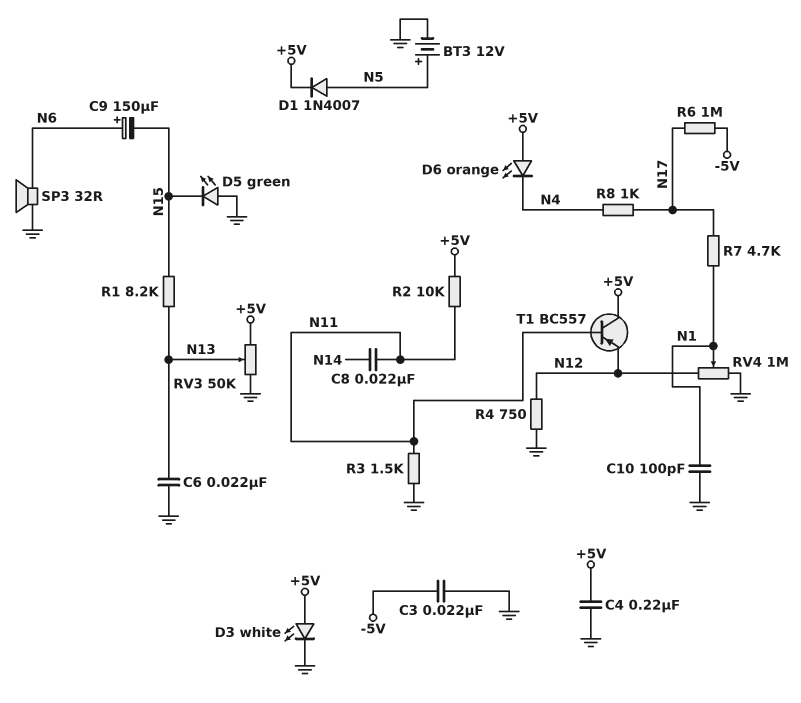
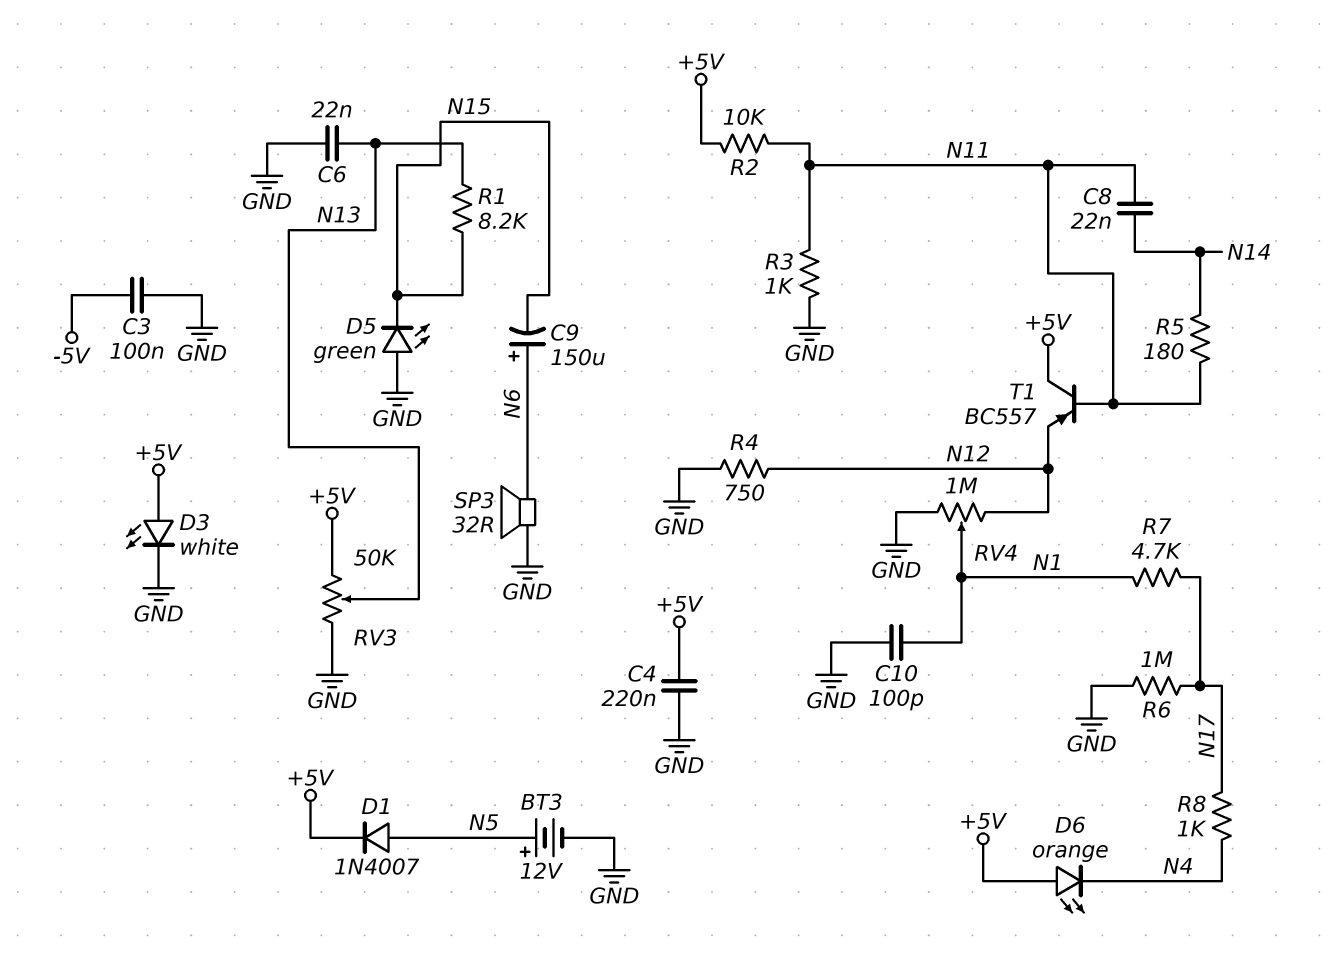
C3: 22nF (-5V, GND) -> 100nF (-5V, GND)
R3: 1.5k (GND, N11) -> 1k (GND, N11)
R5: none -> 180 (N11, N14)
R6: 1M (-5V, N17) -> 1M (GND, N17)

